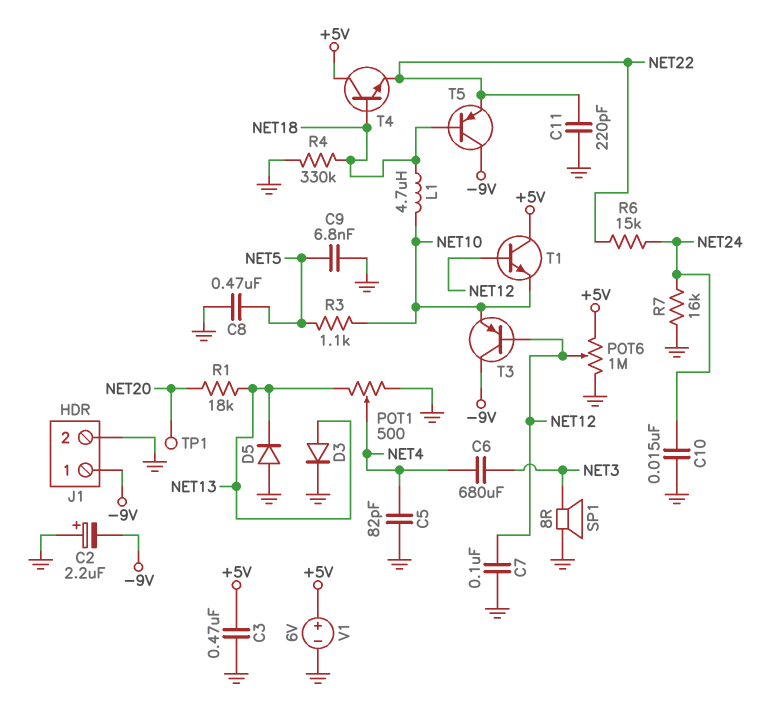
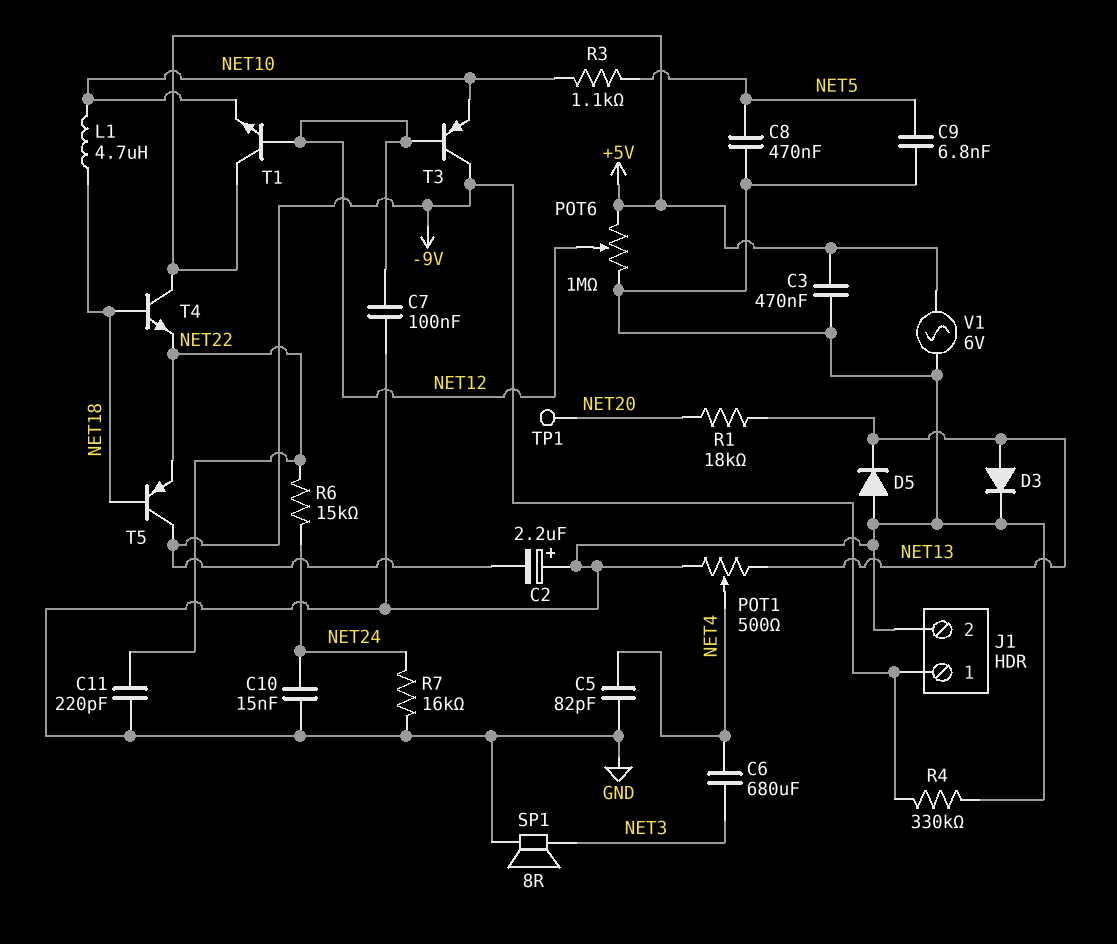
R4: 330k (GND, NET18) -> 330k (-9V, GND)
V1: 6V (plus +5V, minus GND) -> AC 6V (+5V, GND)

